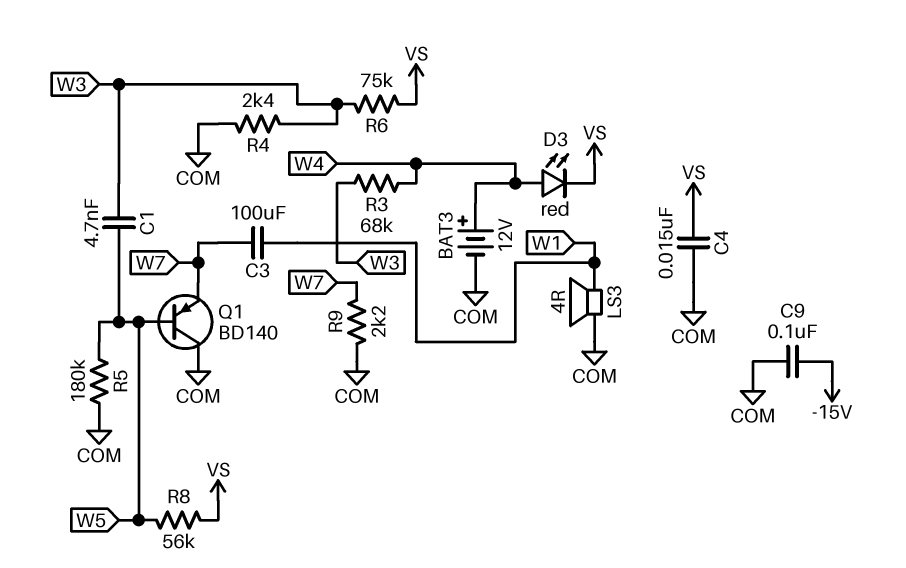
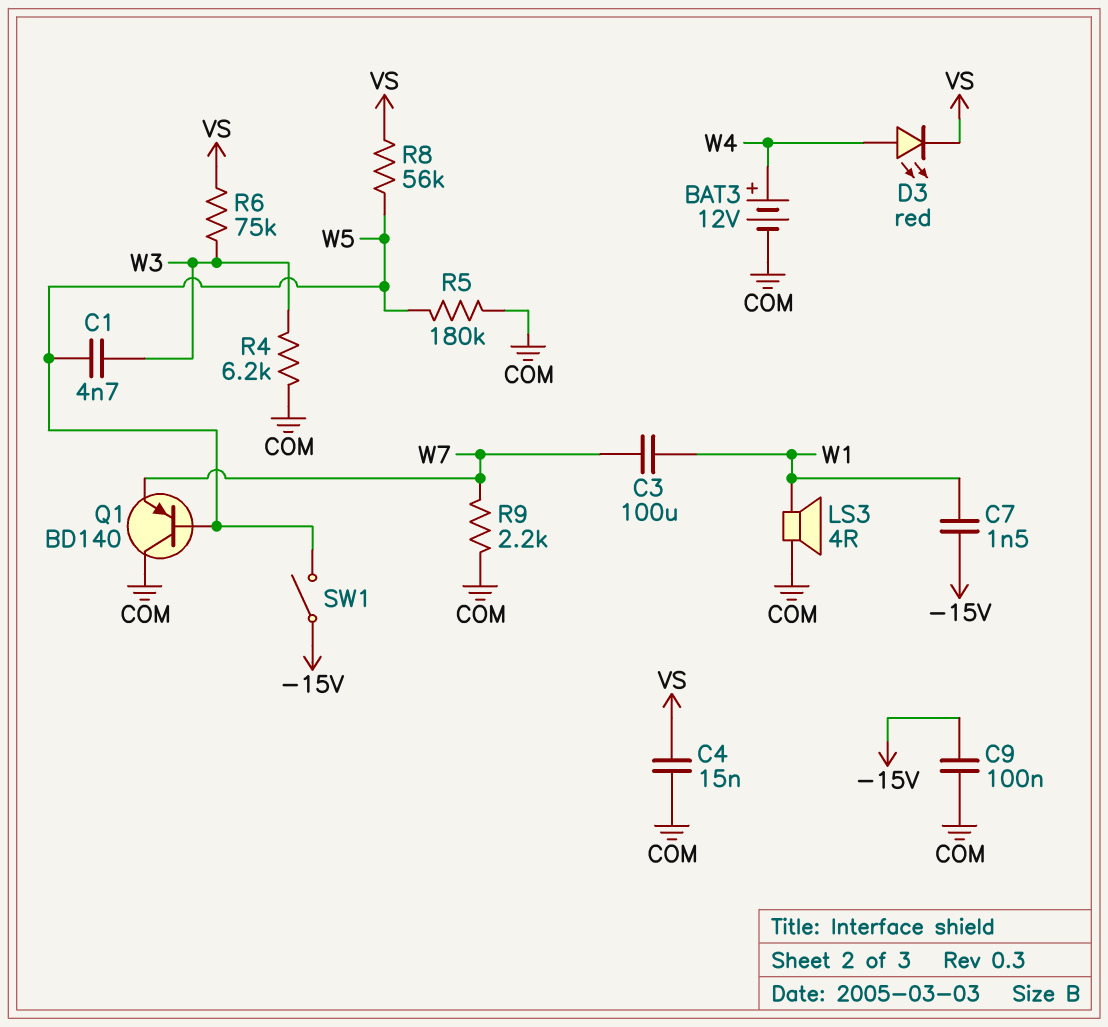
C7: none -> 1.5nF (-15V, W1)
R3: 68k (W3, W4) -> none
R4: 2.4k (COM, W3) -> 6.2k (COM, W3)
SW1: none -> switch (-15V, W5)

